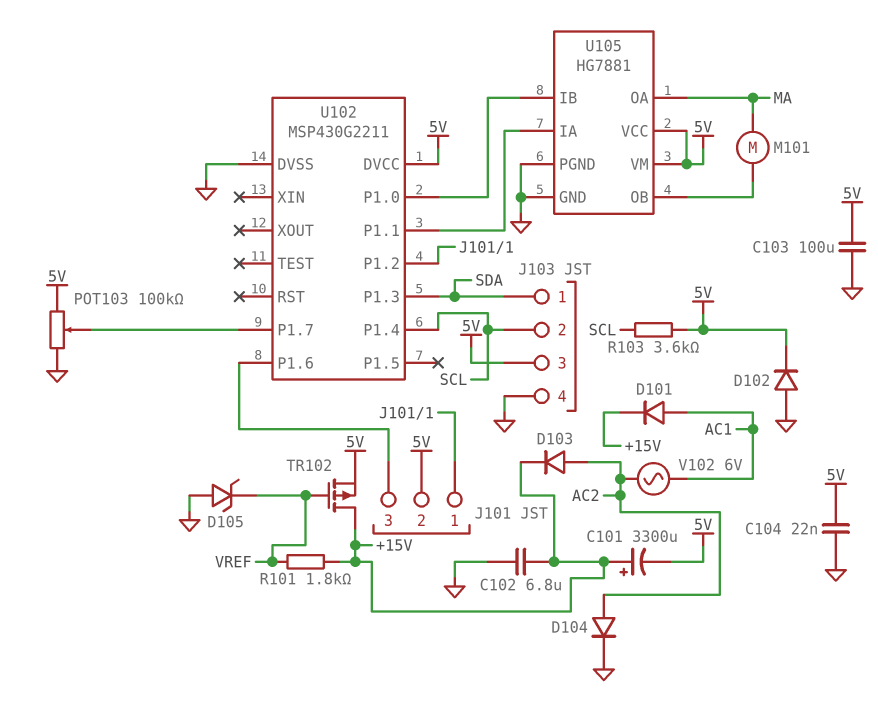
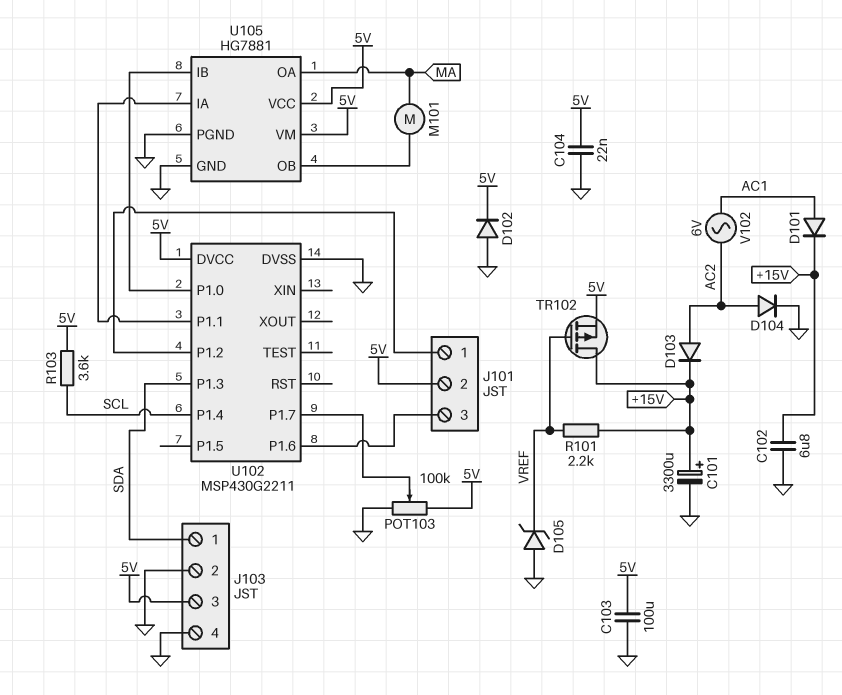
C101: 3300uF (plus +15V, minus 5V) -> 3300uF (plus +15V, minus GND)
J103 pin 2: SCL -> GND
R101: 1.8k (+15V, VREF) -> 2.2k (+15V, VREF)

